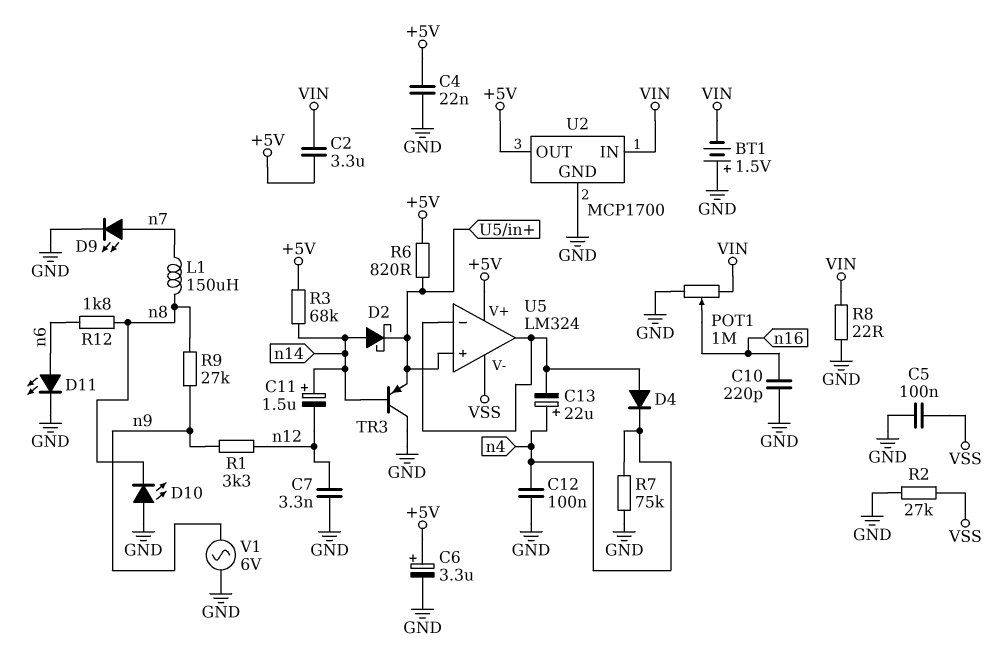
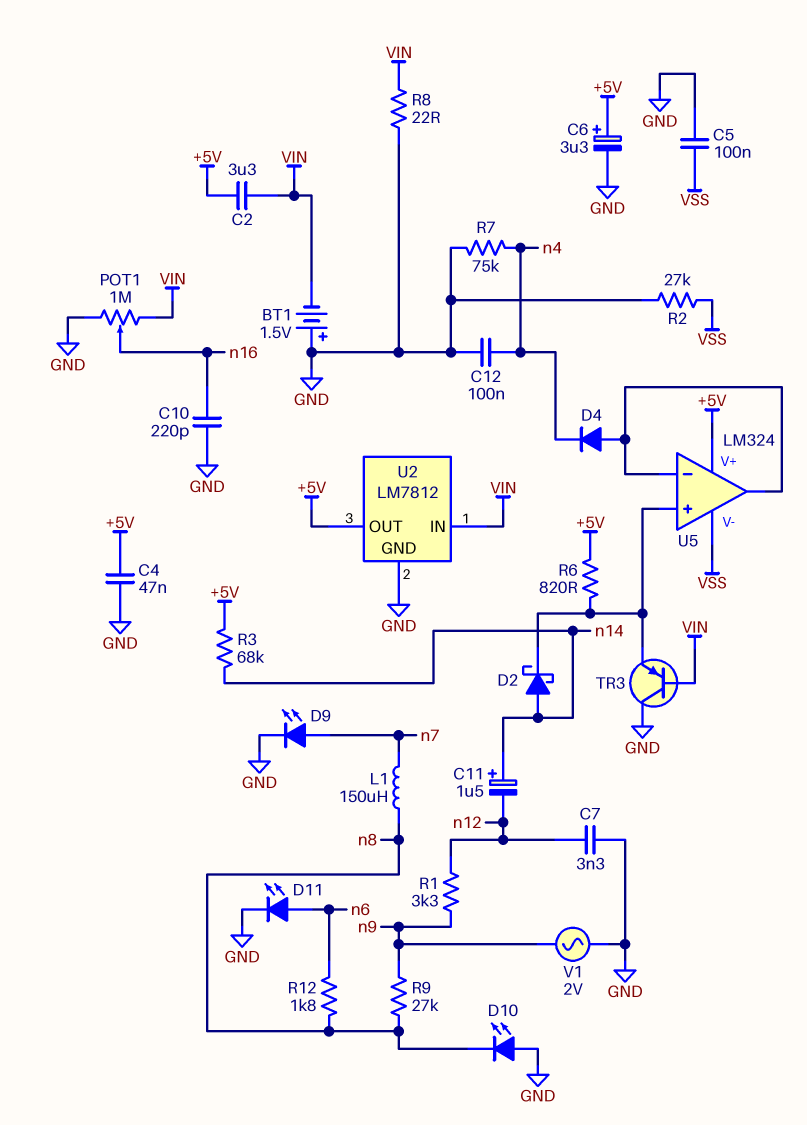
C4: 22nF (+5V, GND) -> 47nF (+5V, GND)
C13: 22uF (plus n4, minus U5/in-) -> none
TR3: PNP (B n14, C GND, E U5/in+) -> PNP (B VIN, C GND, E U5/in+)
U2: MCP1700 -> LM7812
V1: AC 6V (GND, n9) -> AC 2V (GND, n9)

